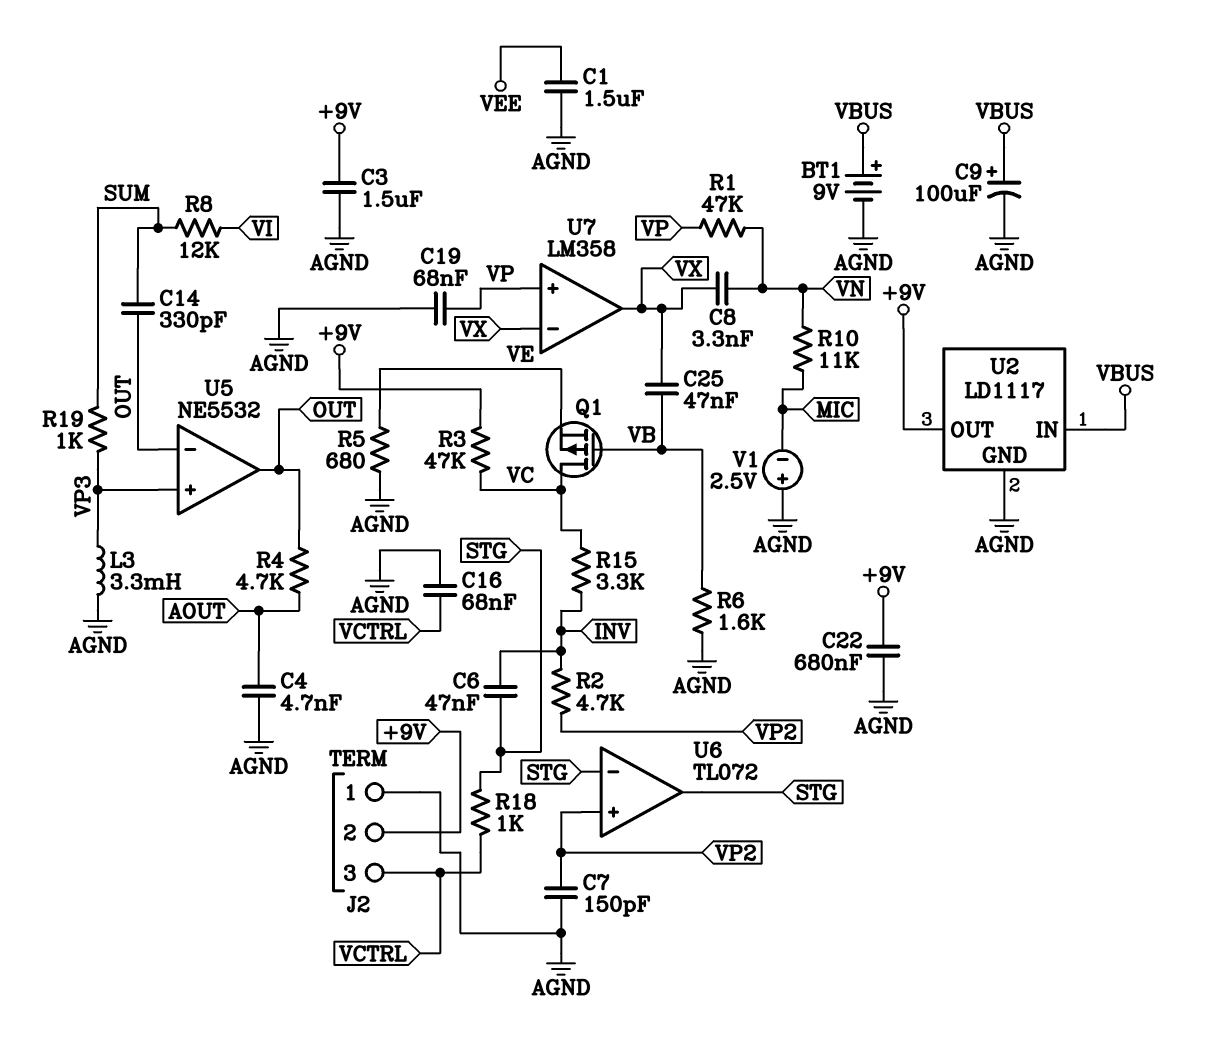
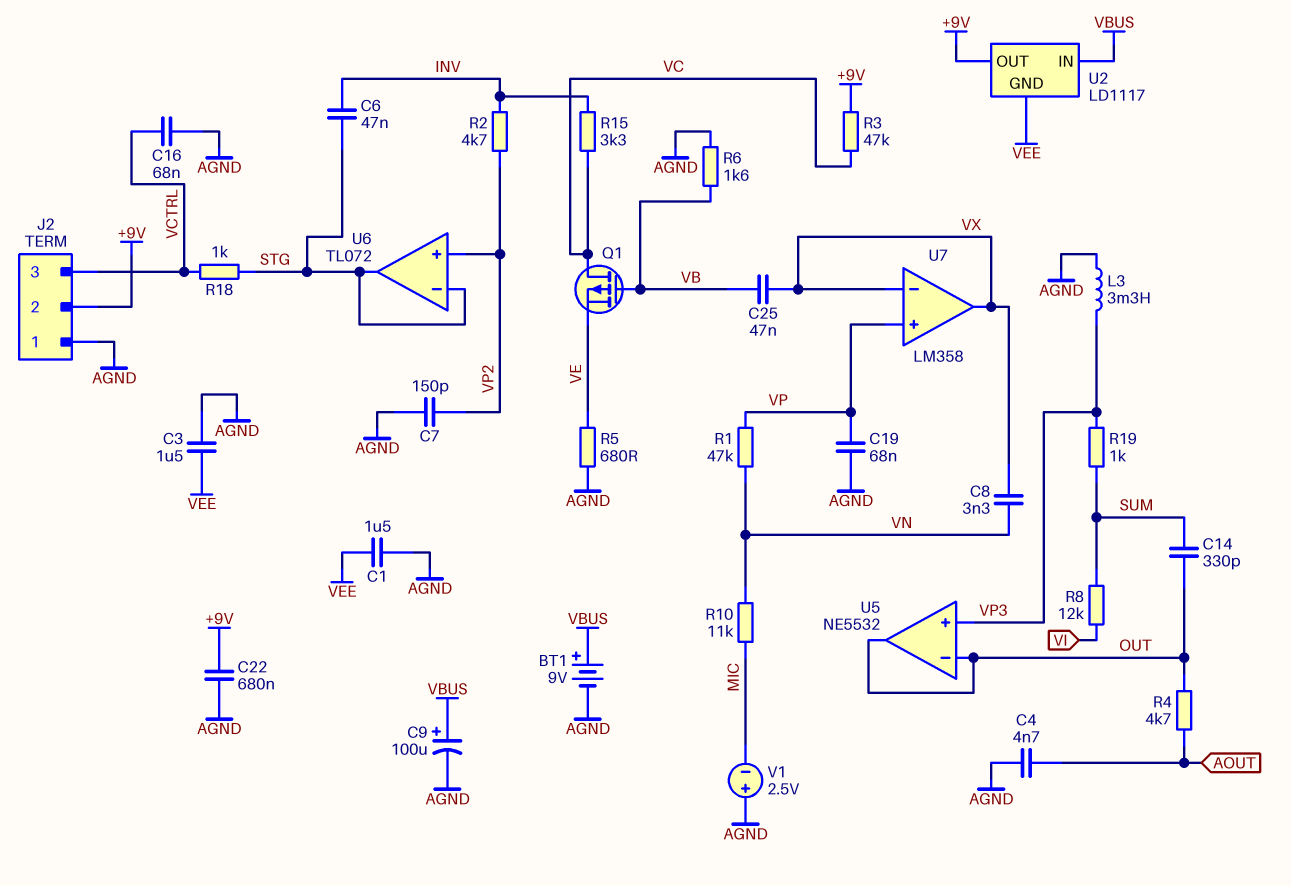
C3: 1.5uF (+9V, AGND) -> 1.5uF (AGND, VEE)
U2 pin GND: AGND -> VEE

